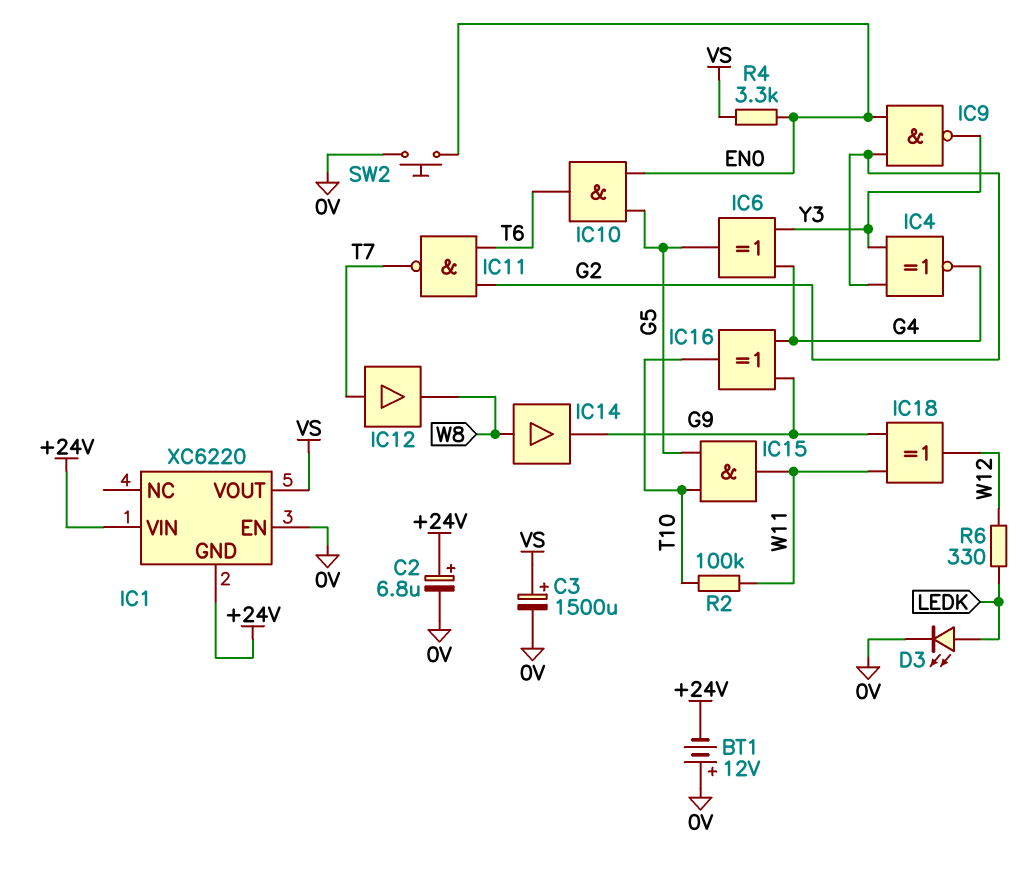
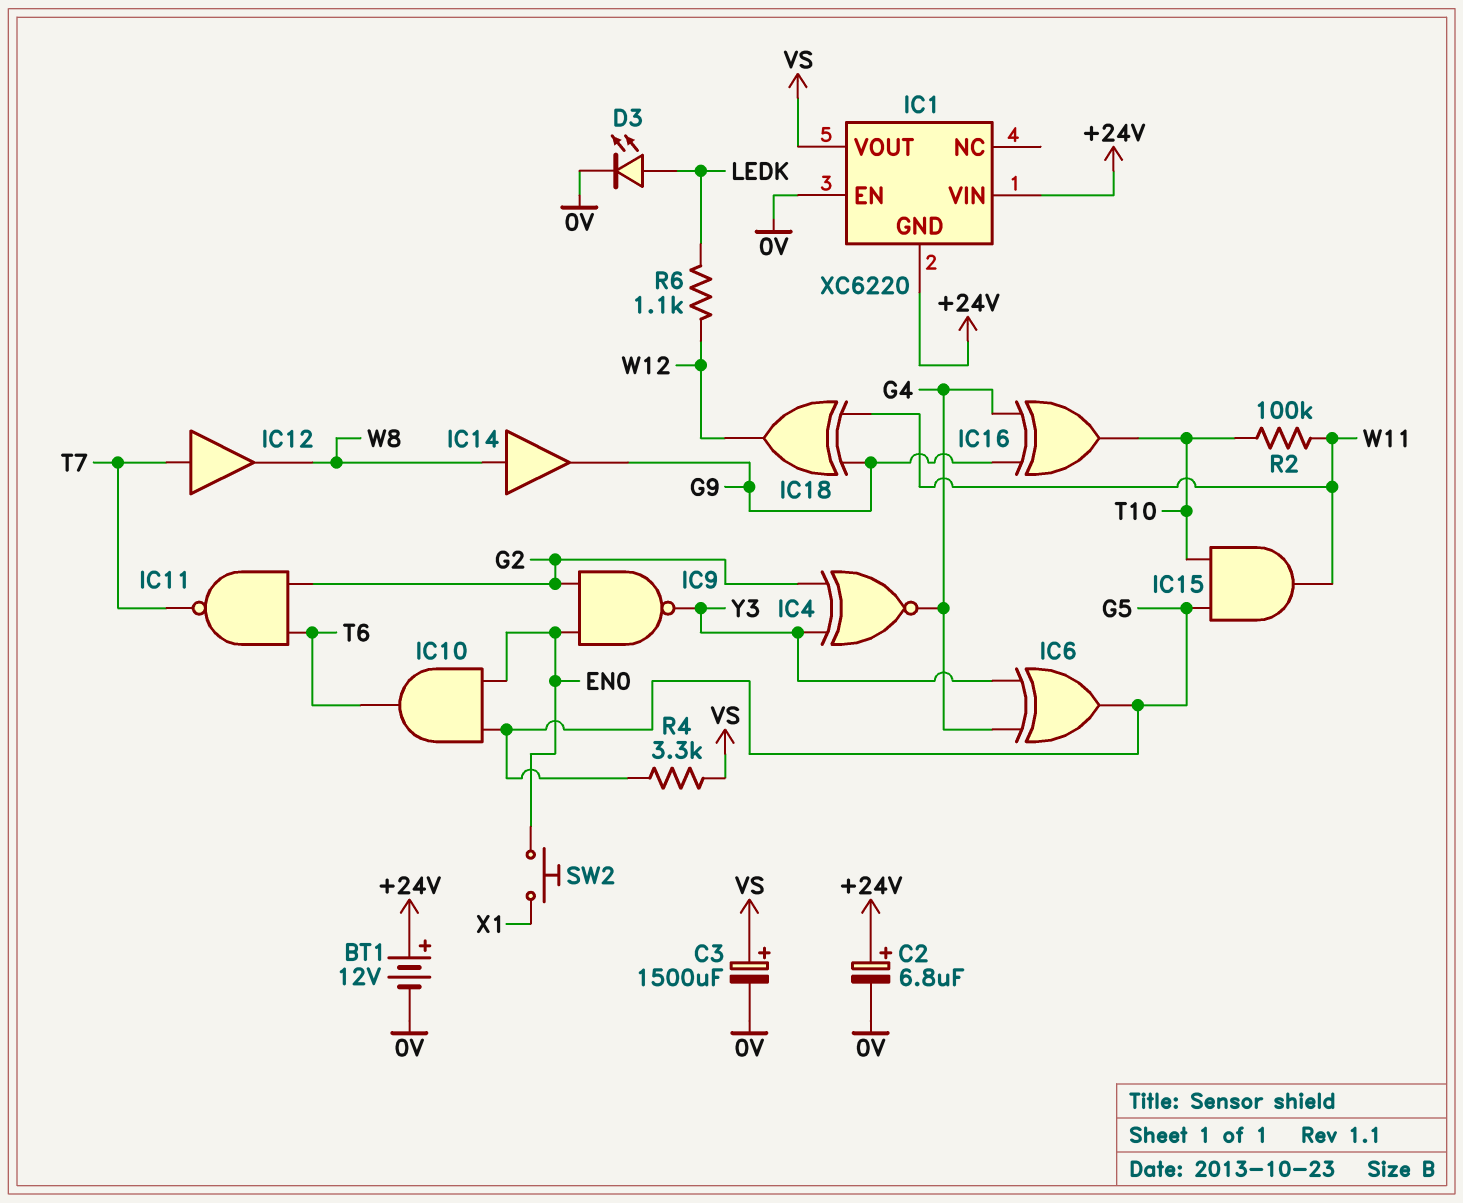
BT1: 12V (plus 0V, minus +24V) -> 12V (plus +24V, minus 0V)
R4: 3.3k (EN0, VS) -> 3.3k (G5, VS)
R6: 330 (LEDK, W12) -> 1.1k (LEDK, W12)
SW2: button (0V, EN0) -> button (EN0, X1)

